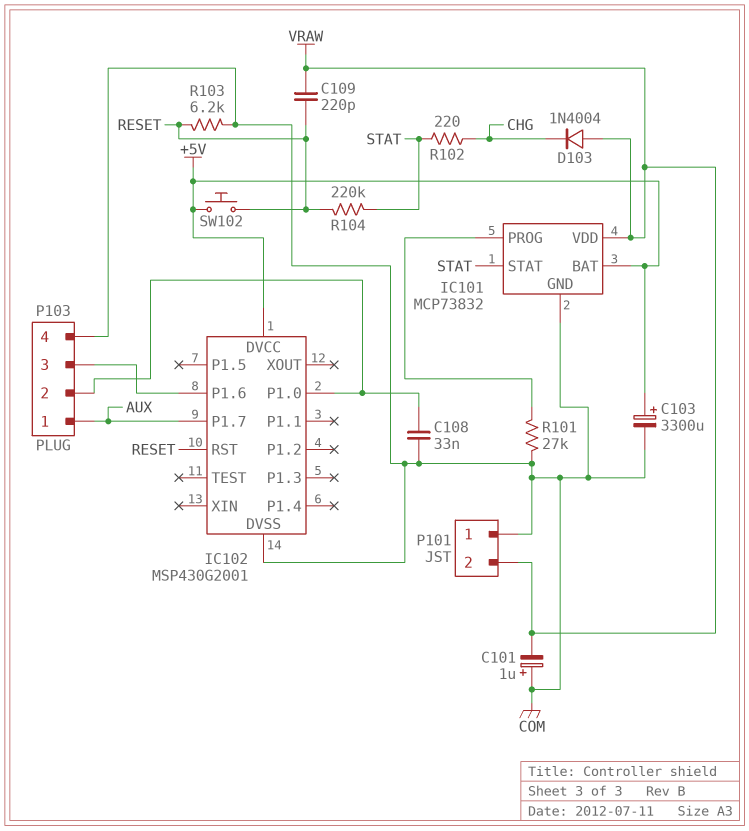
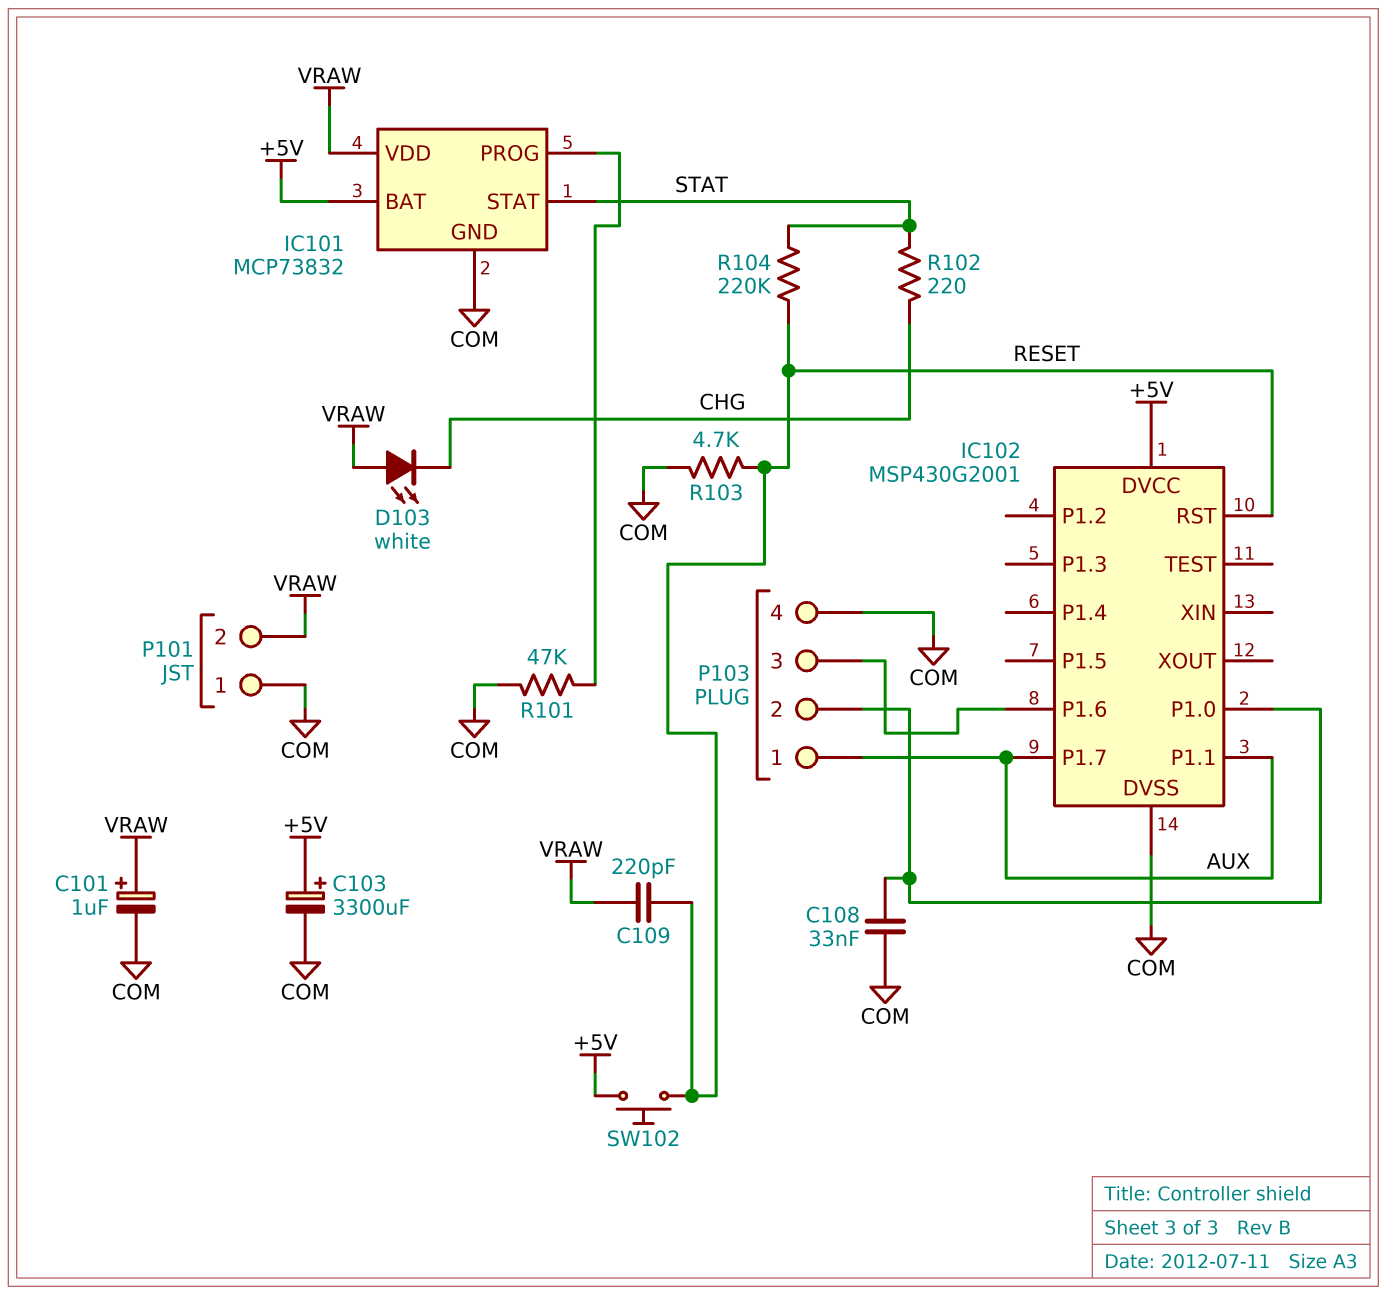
C101: 1uF (plus COM, minus VRAW) -> 1uF (plus VRAW, minus COM)
D103: diode 1N4004 (A VRAW, K CHG) -> LED white (A VRAW, K CHG)
IC102 pin P1.1: none -> AUX
R101: 27k (COM, IC101/PROG) -> 47k (COM, IC101/PROG)
R103: 6.2k (COM, RESET) -> 4.7k (COM, RESET)

